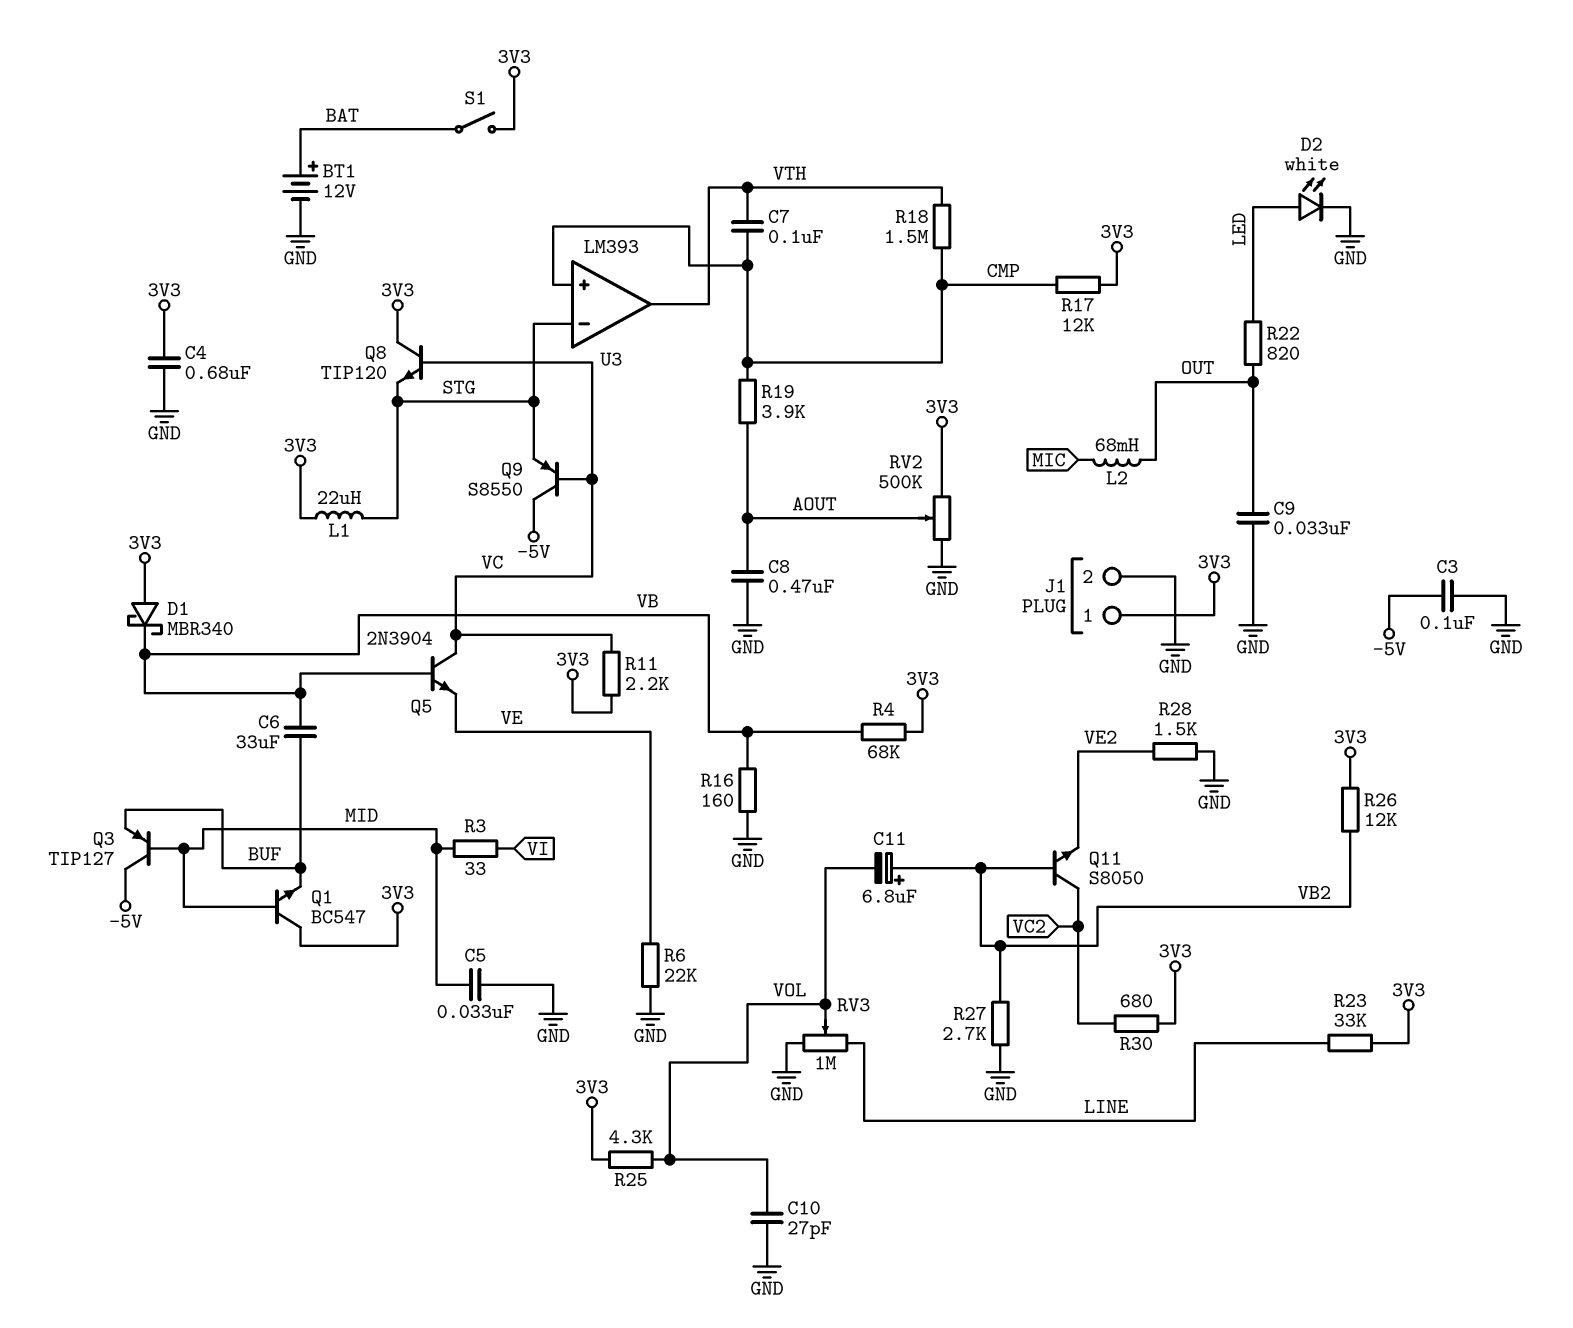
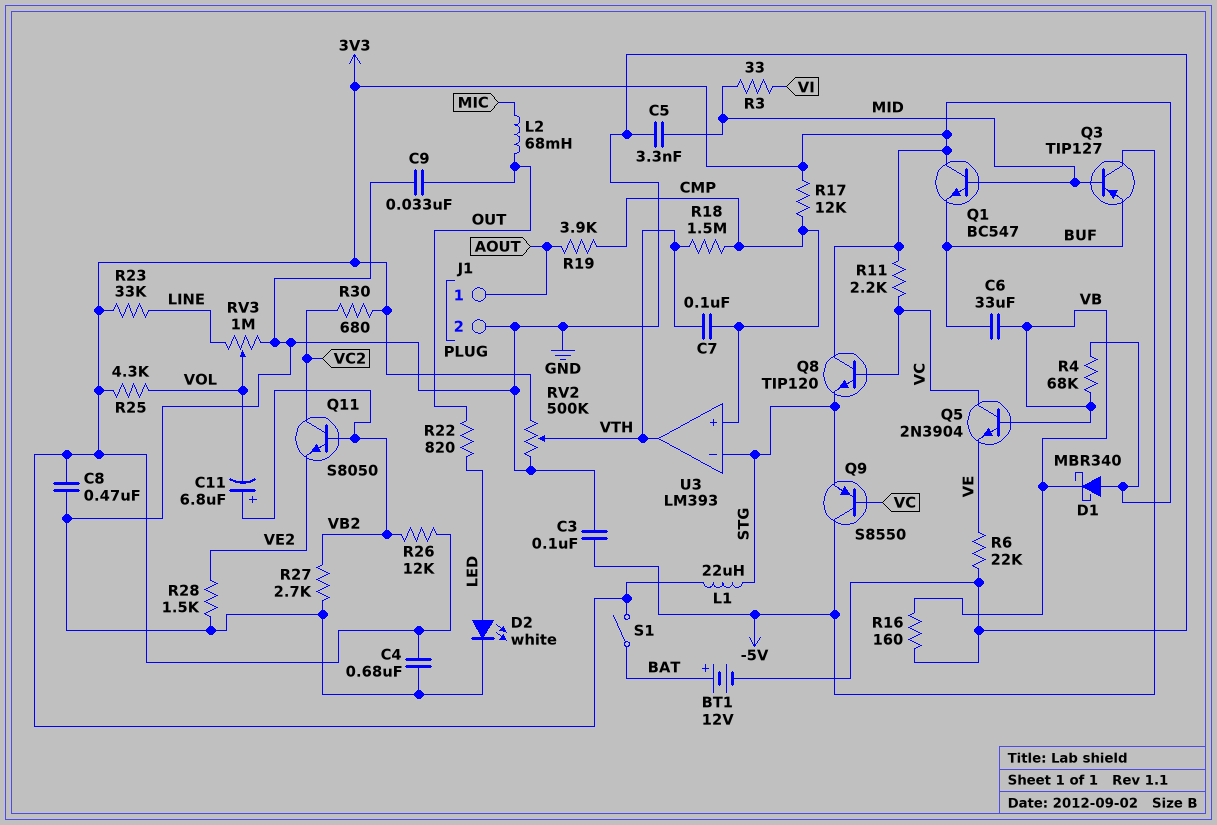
C5: 33nF (GND, MID) -> 3.3nF (GND, MID)
C8: 470nF (AOUT, GND) -> 470nF (3V3, GND)
C10: 27pF (GND, VOL) -> none
J1 pin 1: 3V3 -> AOUT
RV2: 500k (3V3, GND, wiper AOUT) -> 500k (3V3, GND, wiper VTH)

